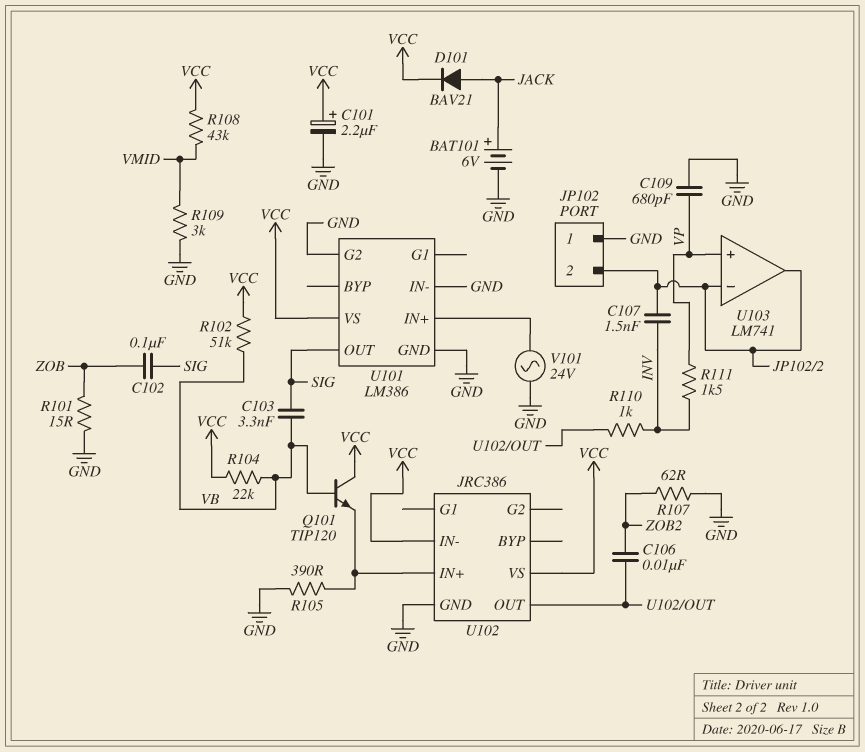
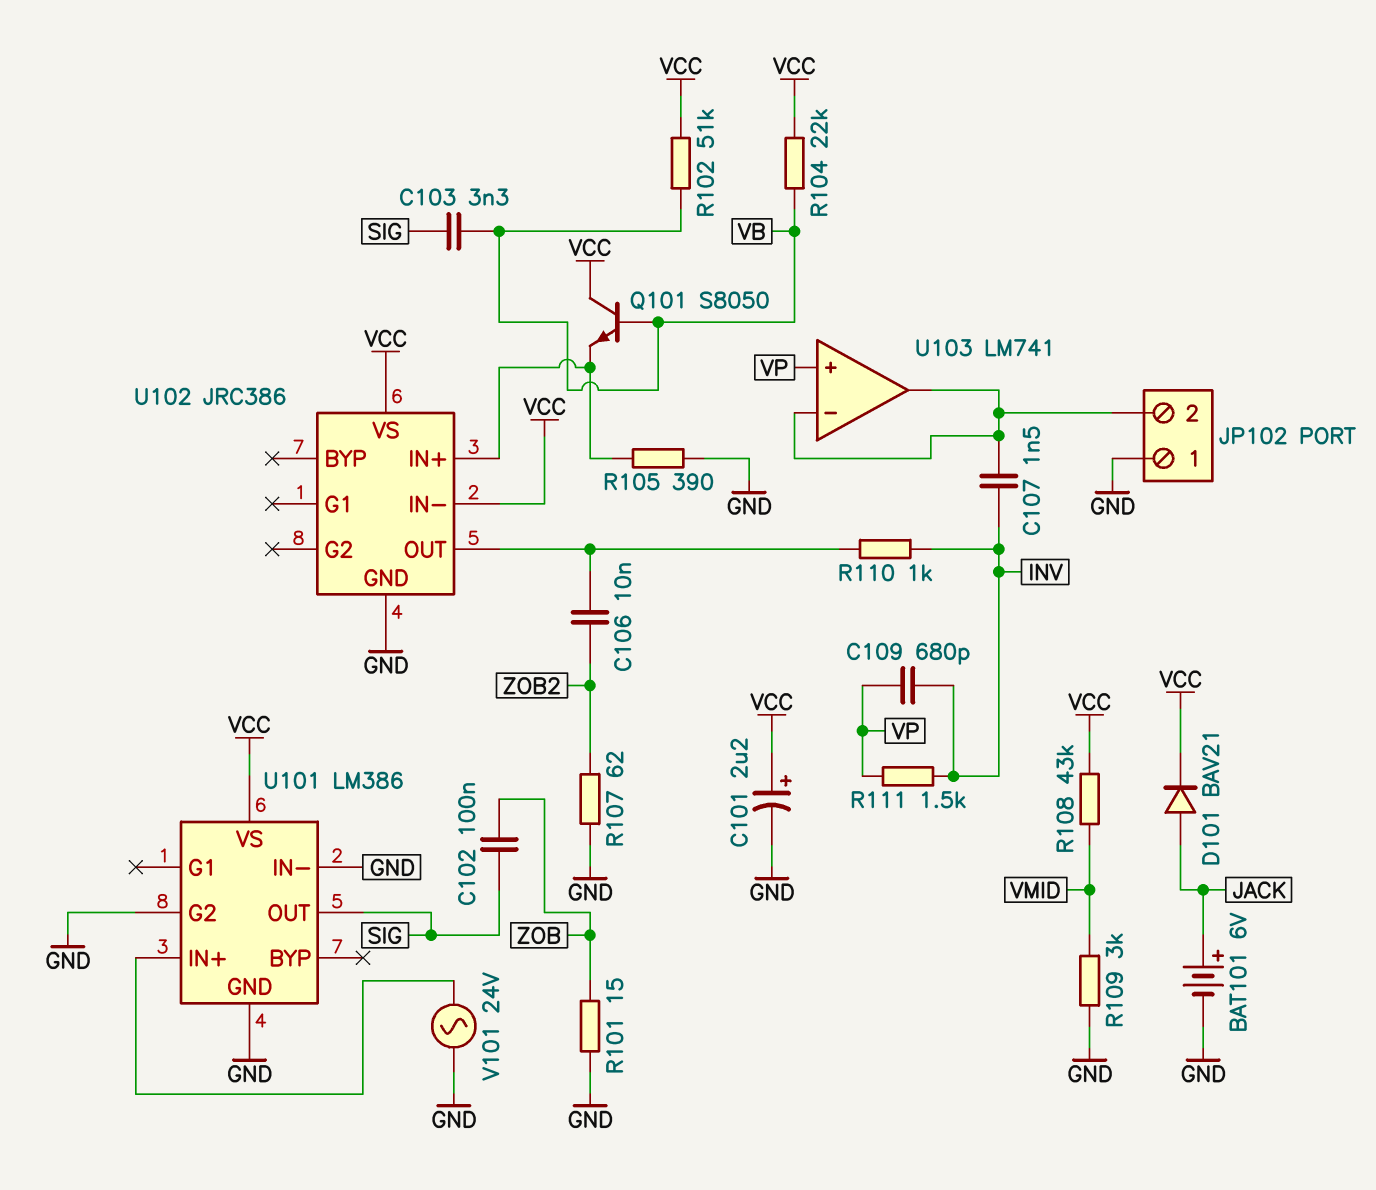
C109: 680pF (GND, VP) -> 680pF (INV, VP)
Q101: NPN TIP120 (B VB, C VCC, E U102/IN+) -> NPN S8050 (B VB, C VCC, E U102/IN+)

